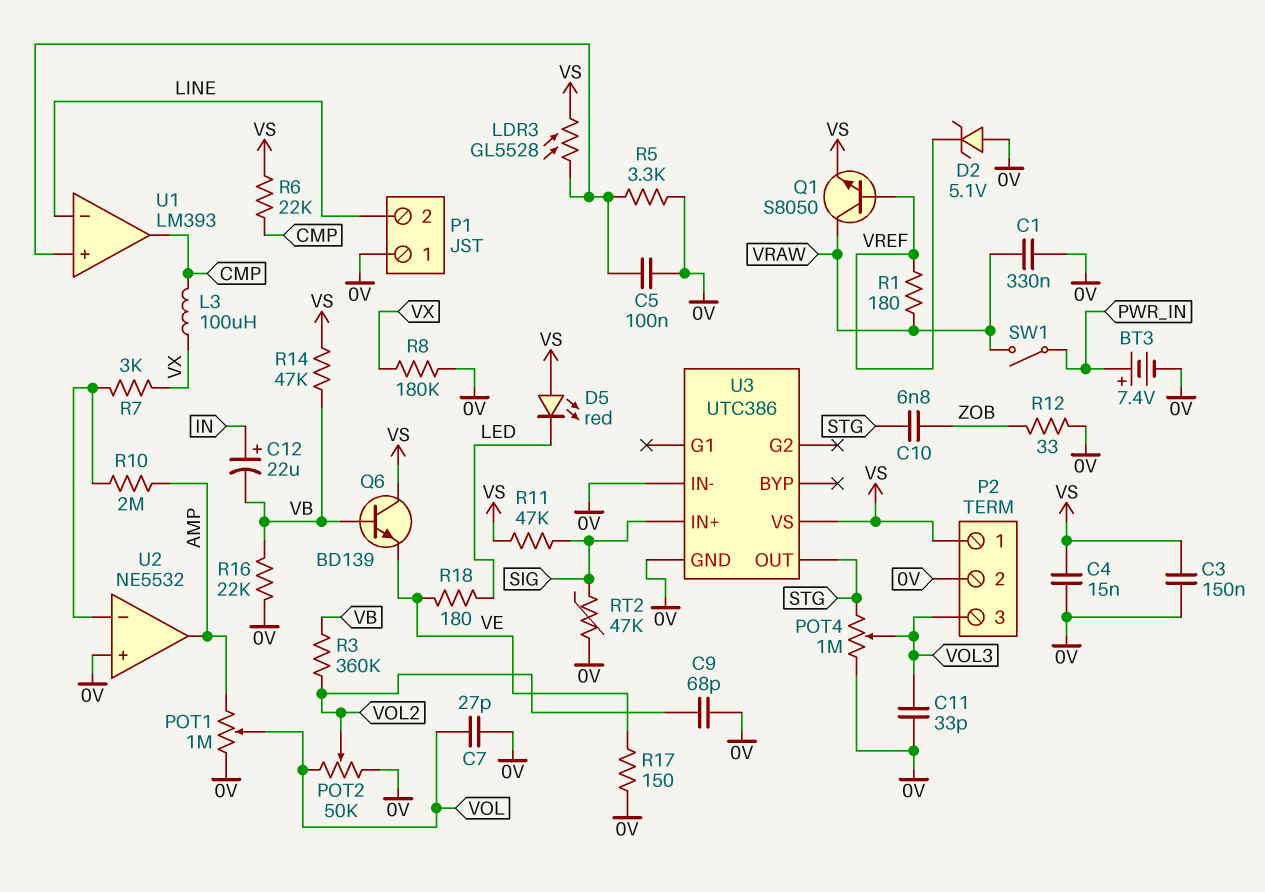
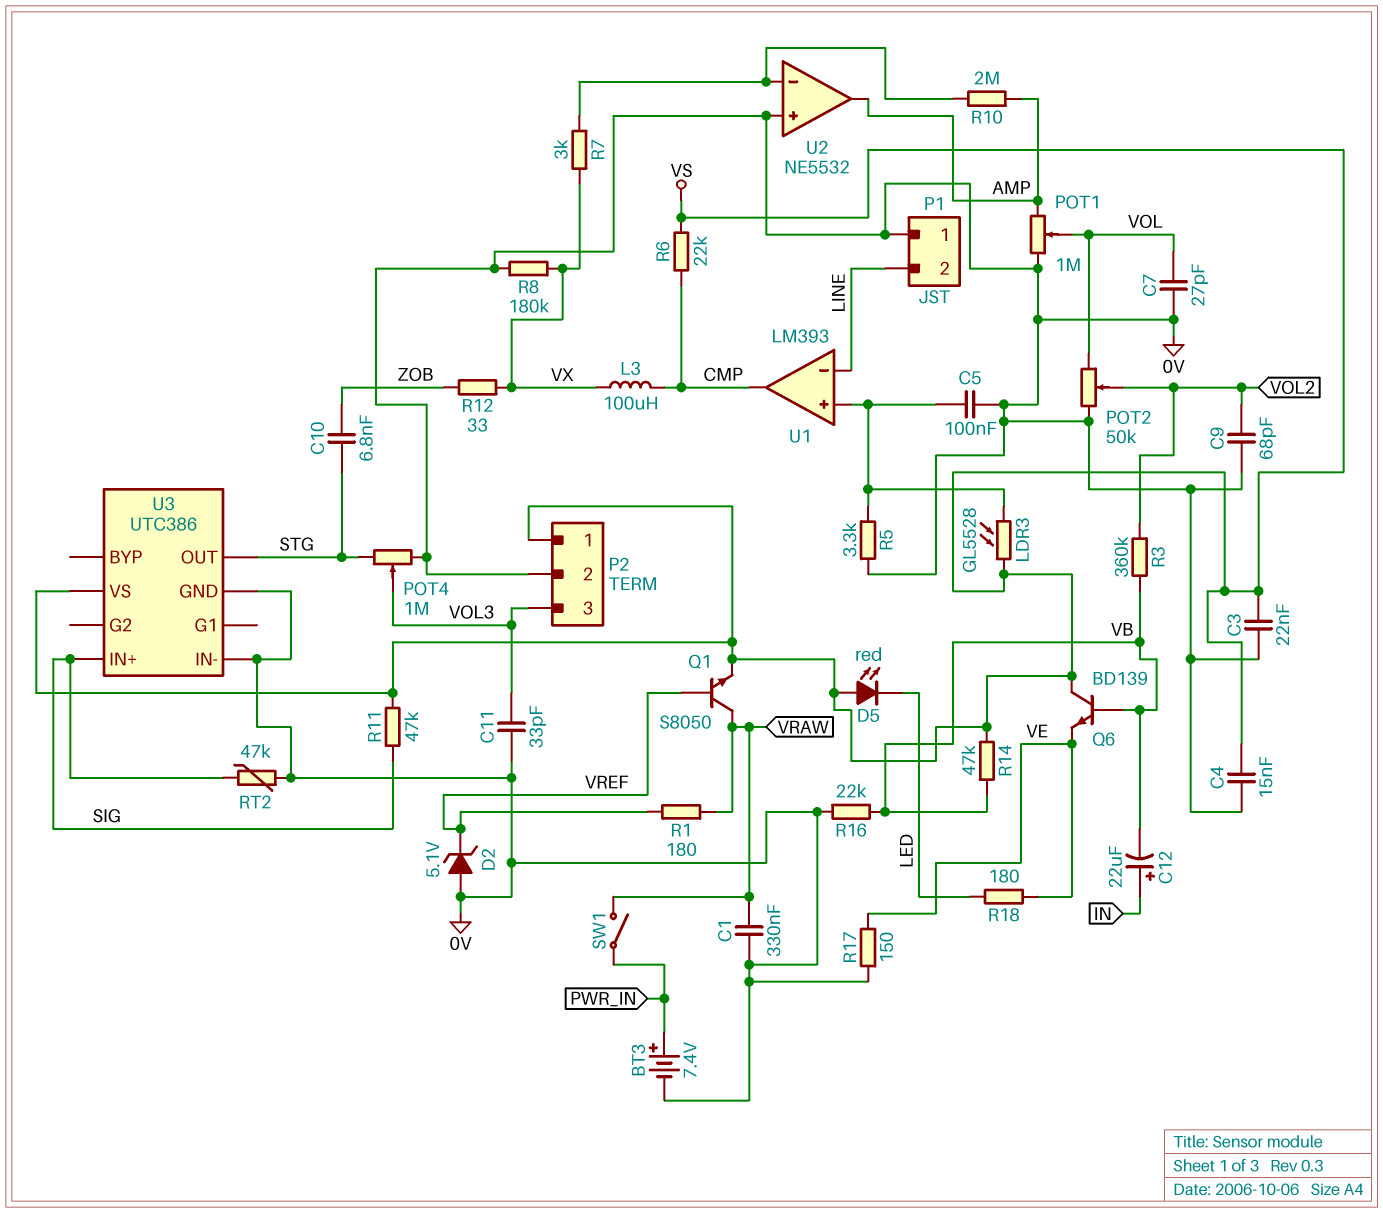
C3: 150nF (0V, VS) -> 22nF (0V, VS)
R12: 33 (0V, ZOB) -> 33 (VX, ZOB)

